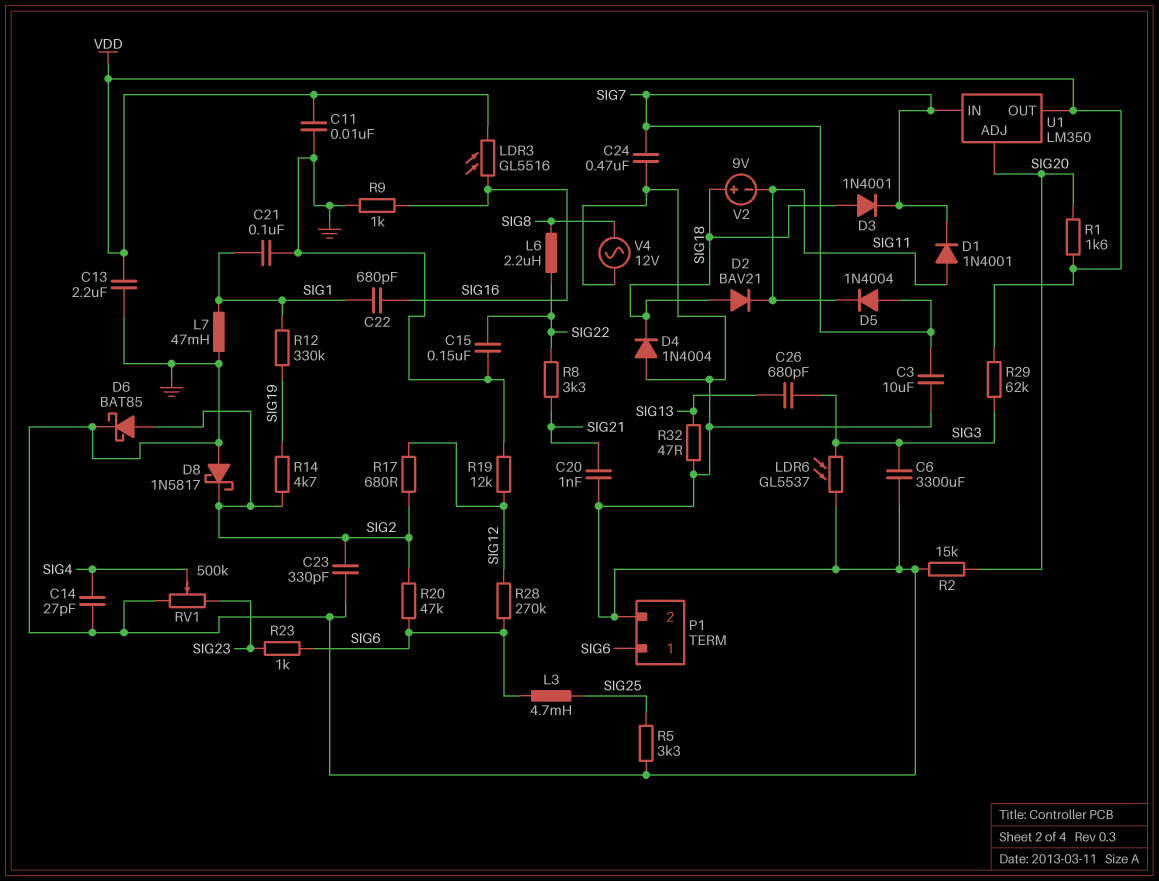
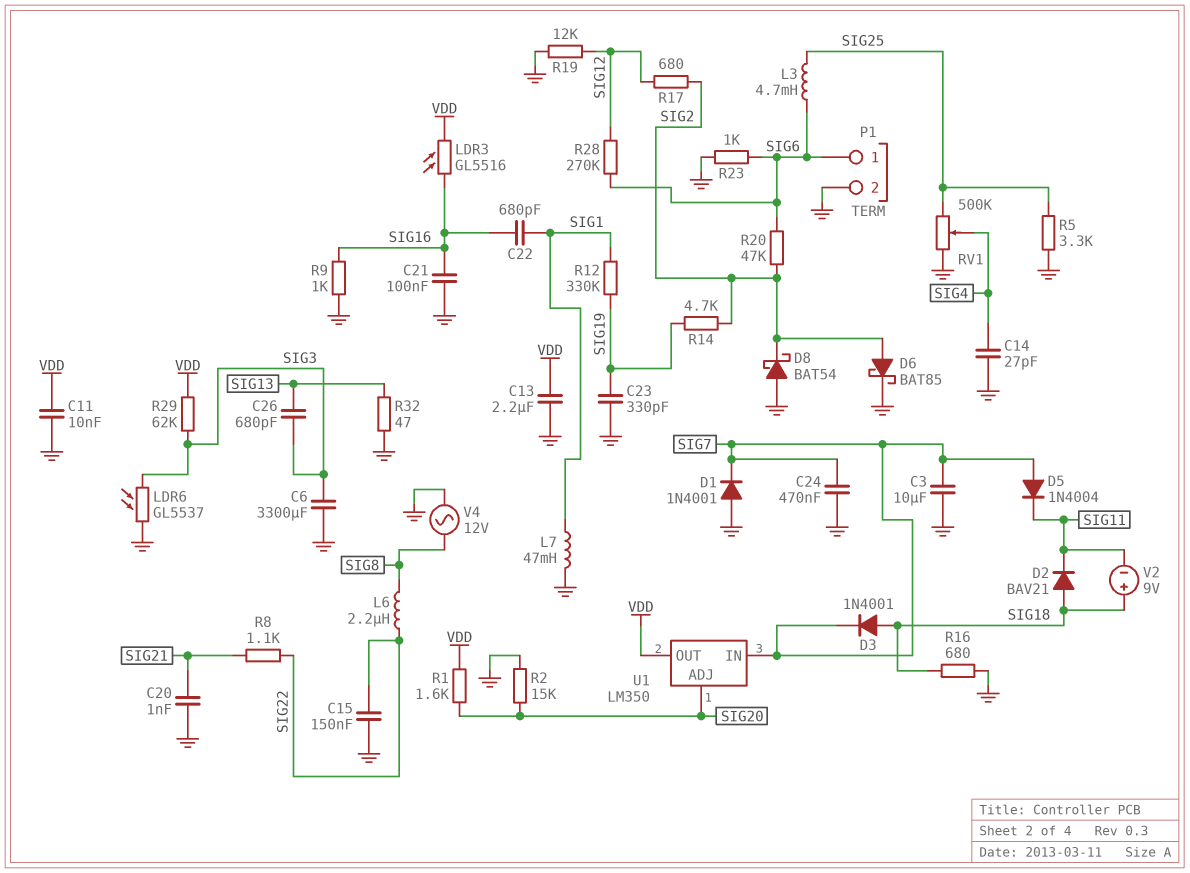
C21: 100nF (GND, SIG1) -> 100nF (GND, SIG16)
C23: 330pF (GND, SIG2) -> 330pF (GND, SIG19)
D1: diode 1N4001 (A SIG11, K SIG7) -> diode 1N4001 (A GND, K SIG7)
D4: diode 1N4004 (A GND, K SIG18) -> none
D8: schottky 1N5817 (A GND, K SIG2) -> schottky BAT54 (A GND, K SIG2)
R8: 3.3k (SIG21, SIG22) -> 1.1k (SIG21, SIG22)
R16: none -> 680 (GND, SIG18)
R23: 1k (SIG6, SIG23) -> 1k (GND, SIG6)
RV1: 500k (GND, SIG23, wiper SIG4) -> 500k (GND, SIG25, wiper SIG4)

